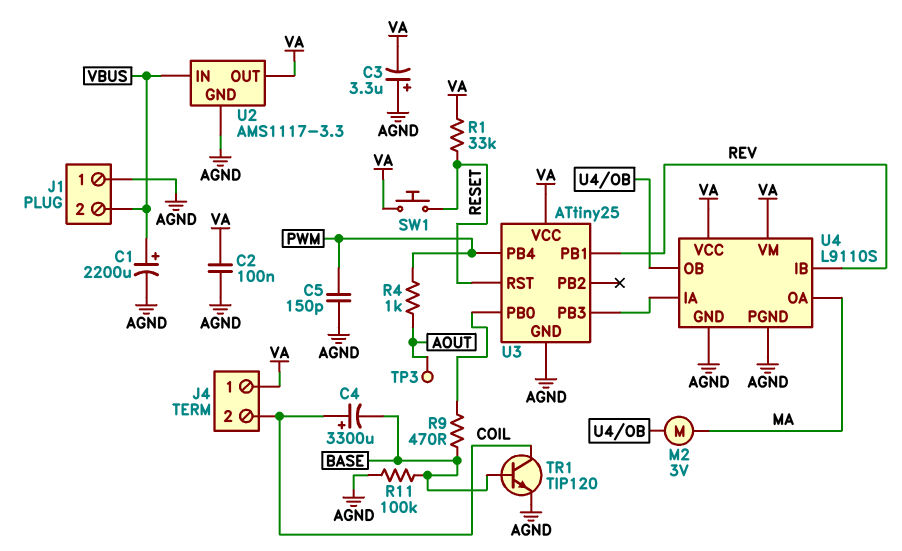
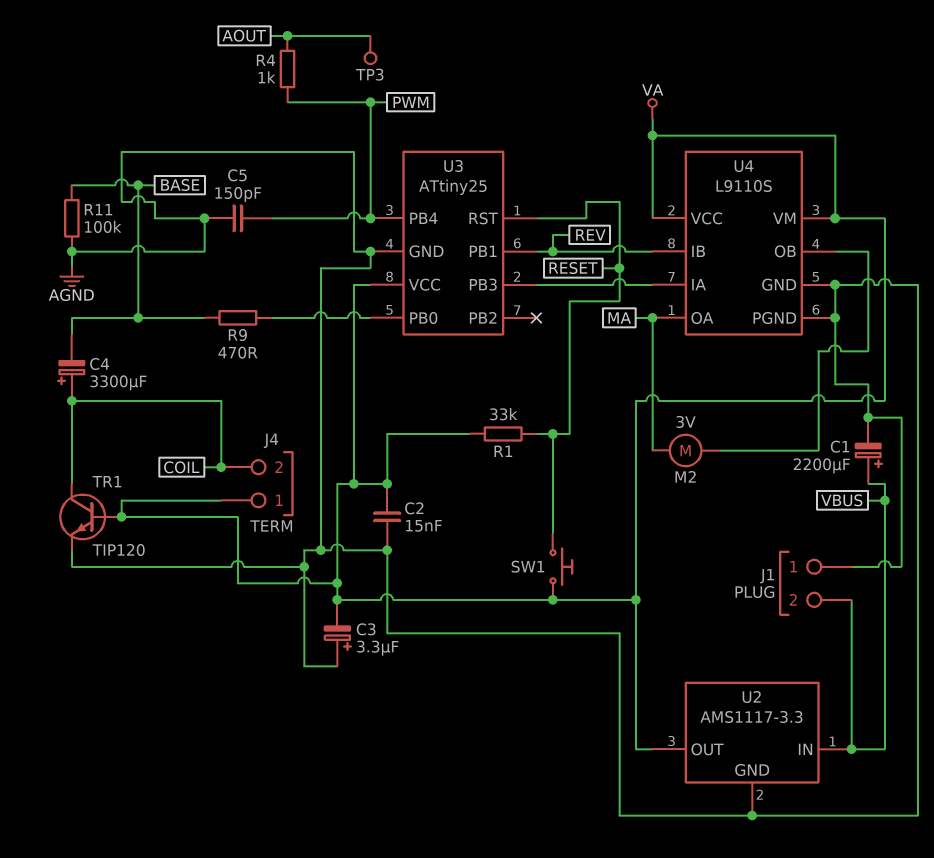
C2: 100nF (AGND, VA) -> 15nF (AGND, VA)
TR1: NPN TIP120 (B BASE, C COIL, E AGND) -> NPN TIP120 (B VA, C COIL, E AGND)

